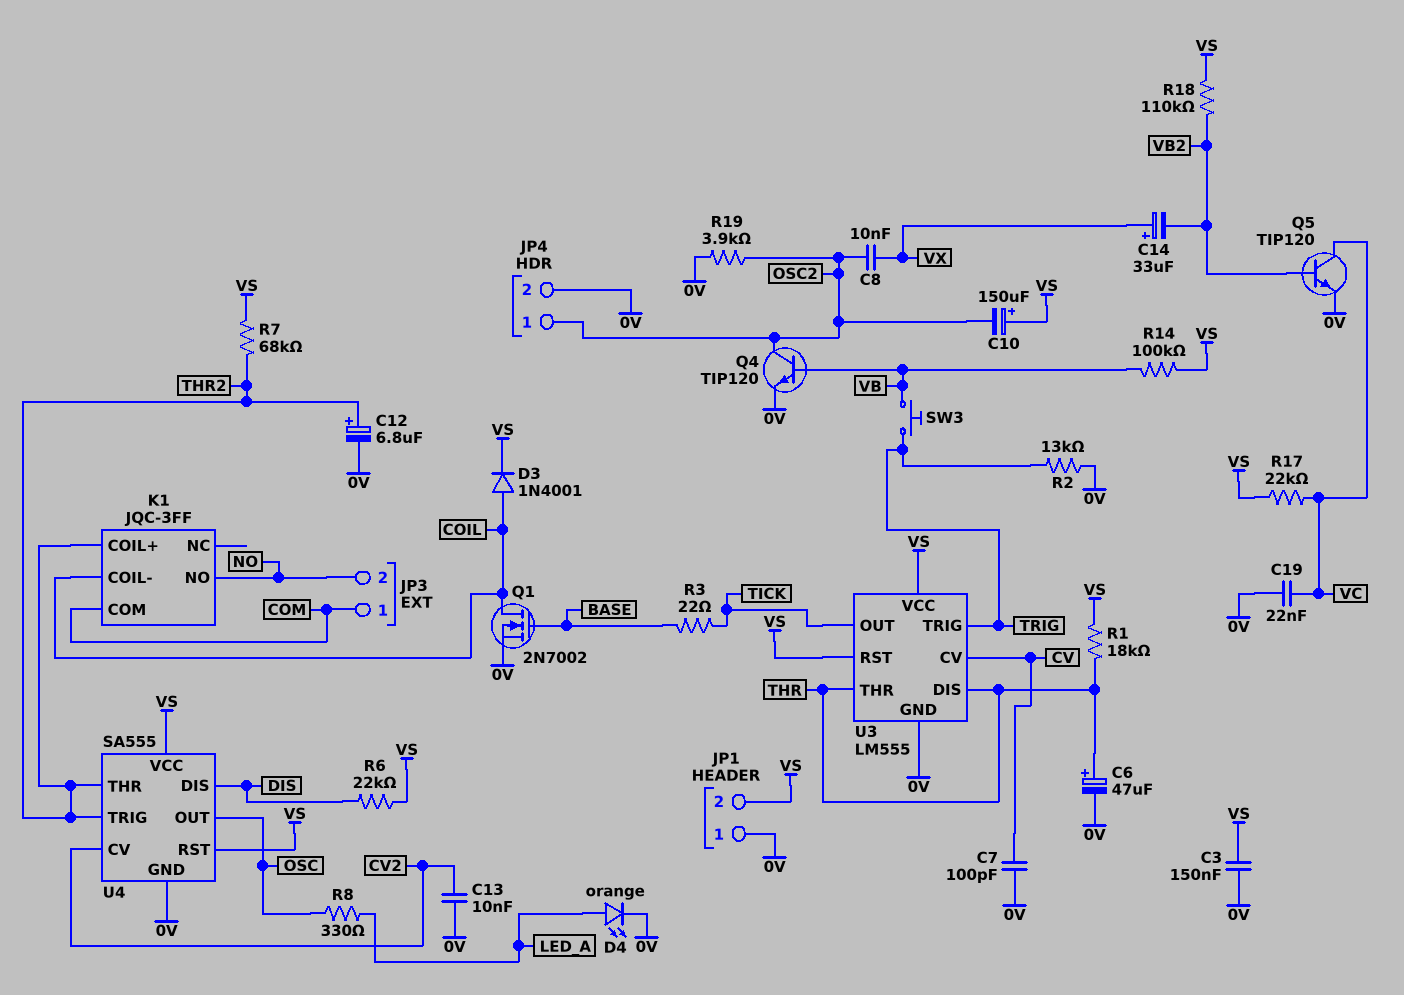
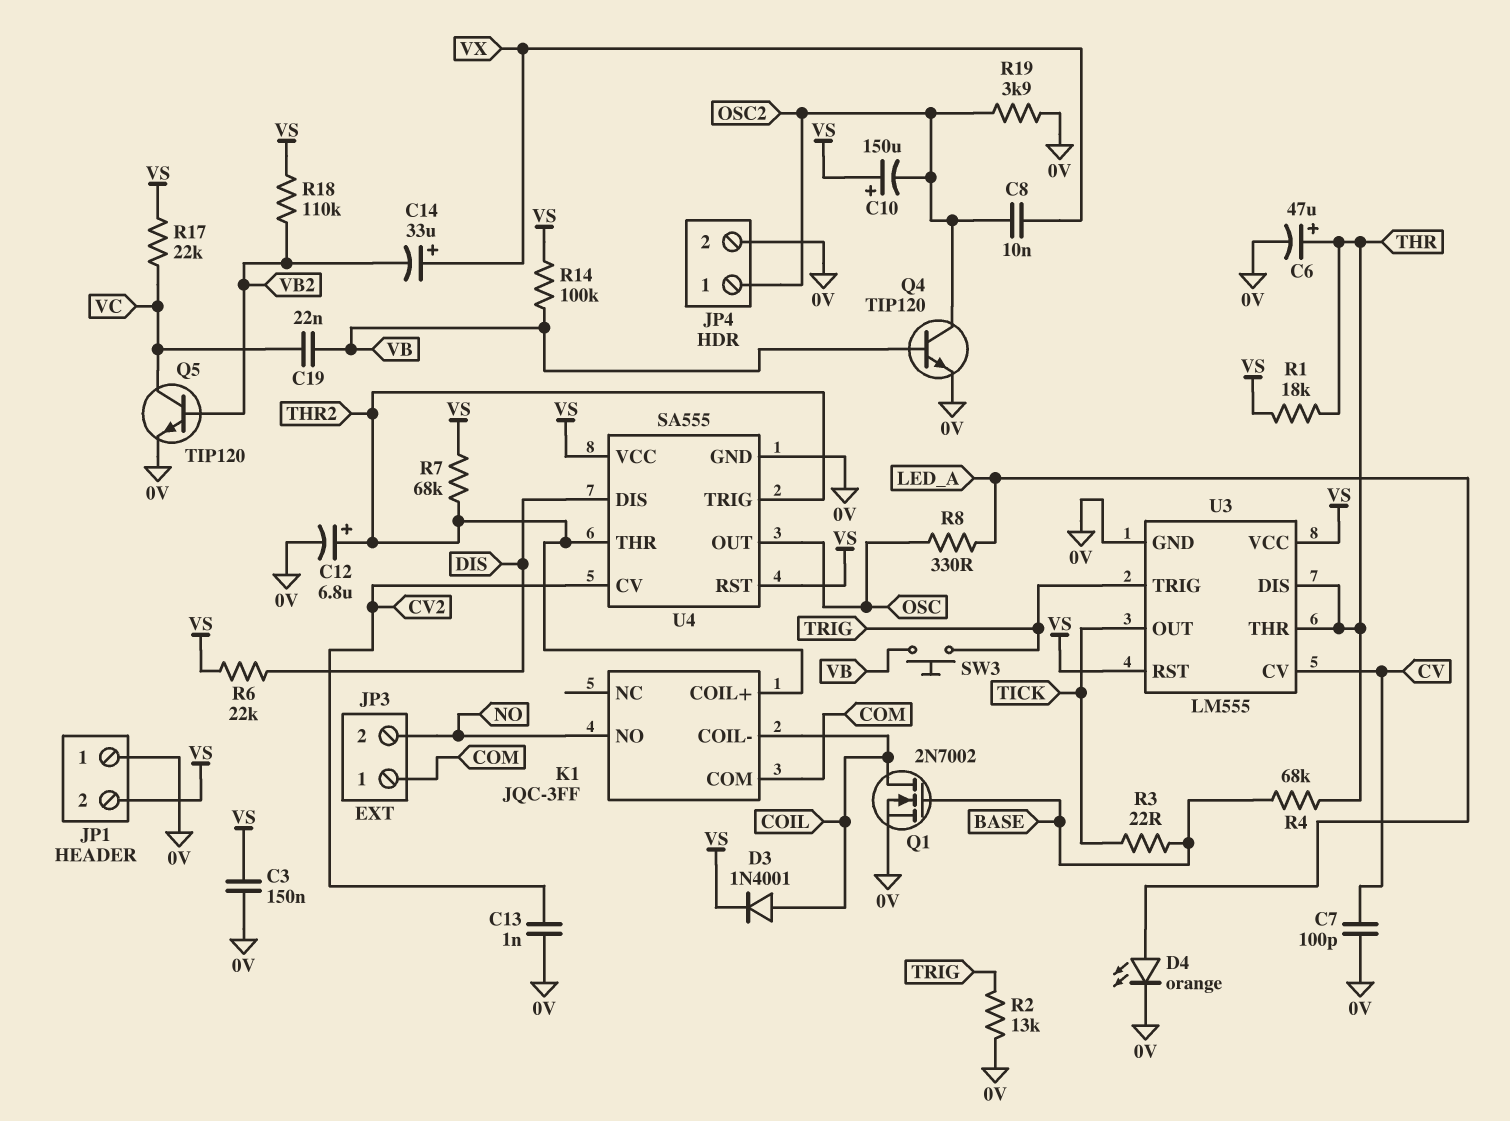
C13: 10nF (0V, CV2) -> 1nF (0V, CV2)
C19: 22nF (0V, VC) -> 22nF (VB, VC)
R4: none -> 68k (BASE, THR)

